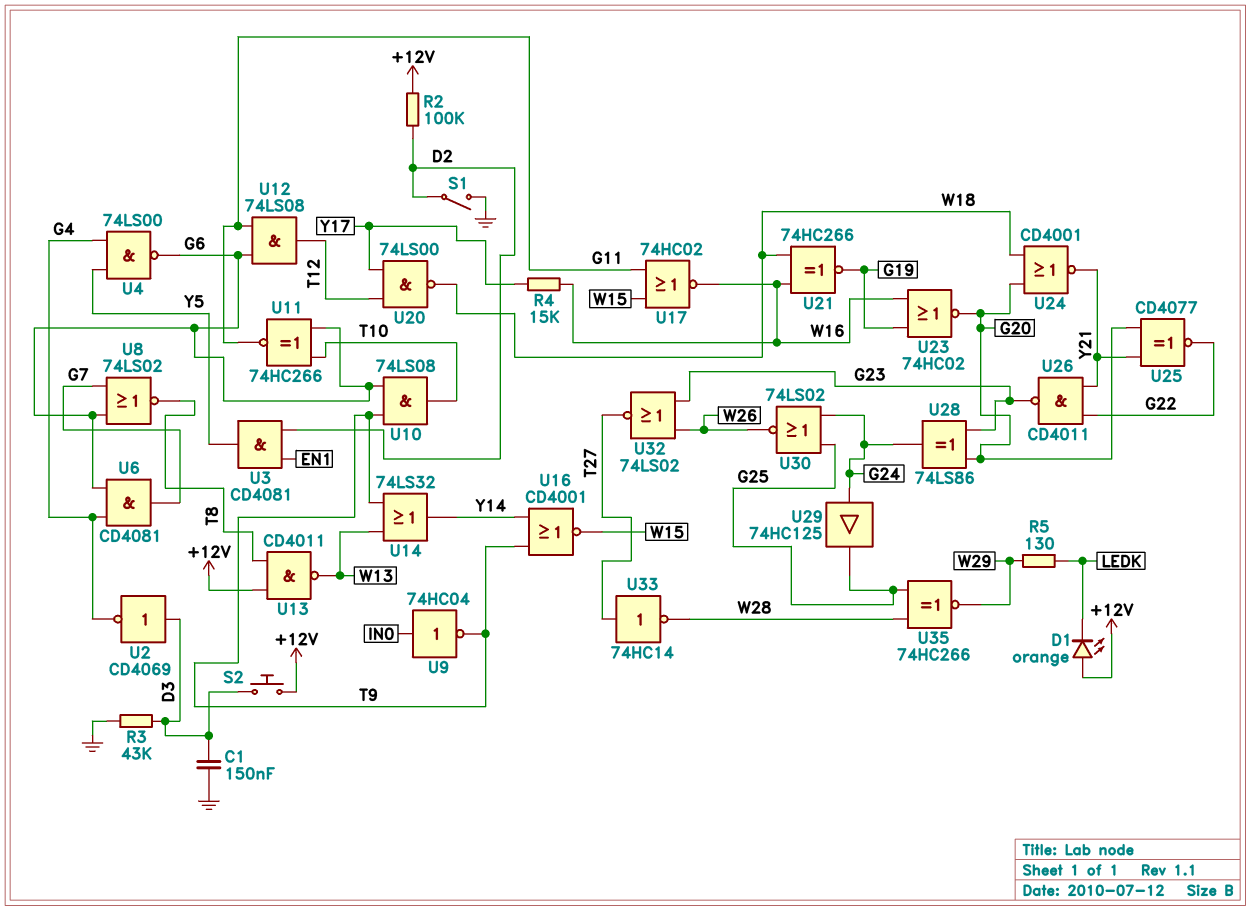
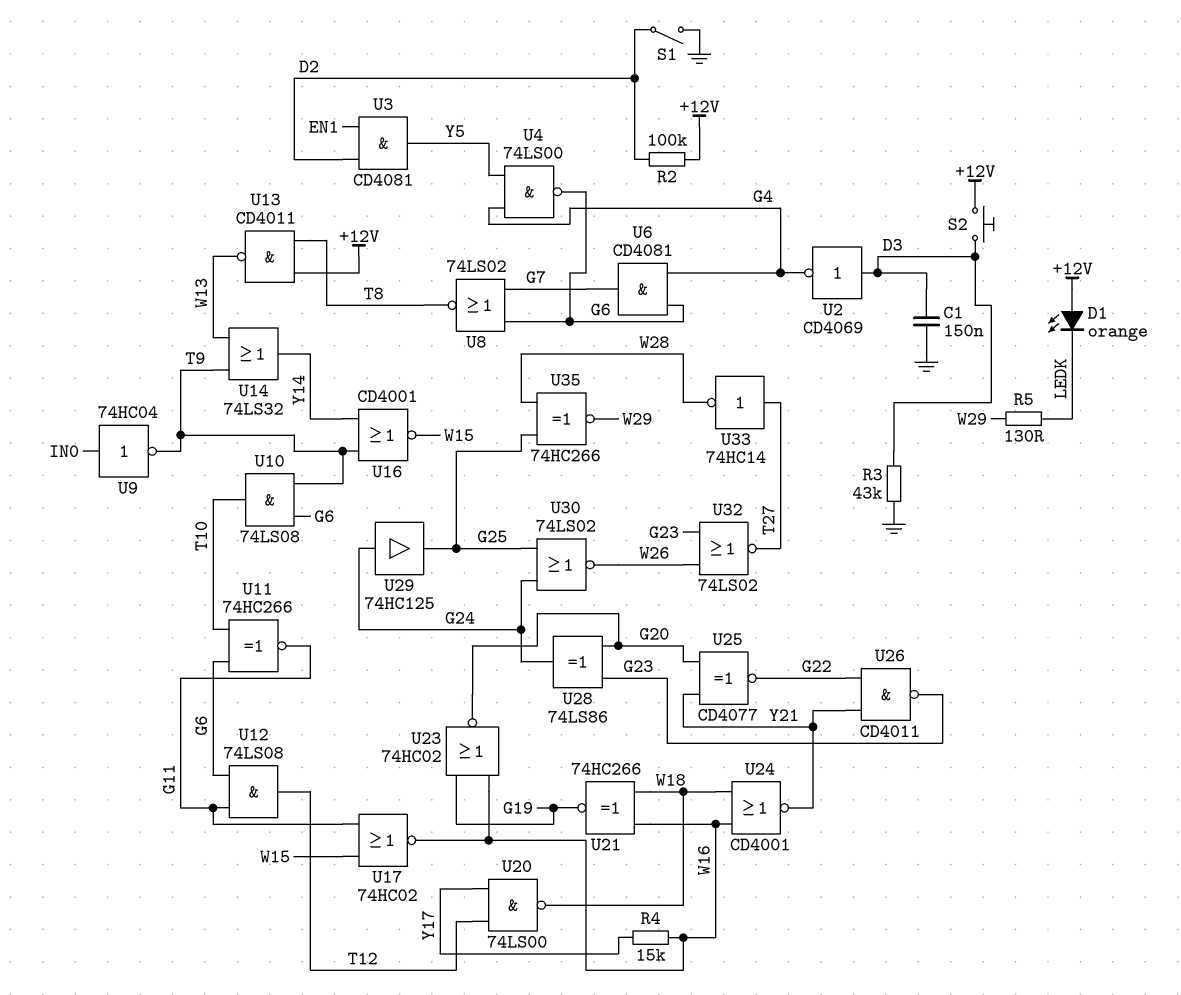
U24: NOR CD4001 (in G20, in W18, out Y21) -> NOR CD4001 (in W16, in W18, out Y21)

